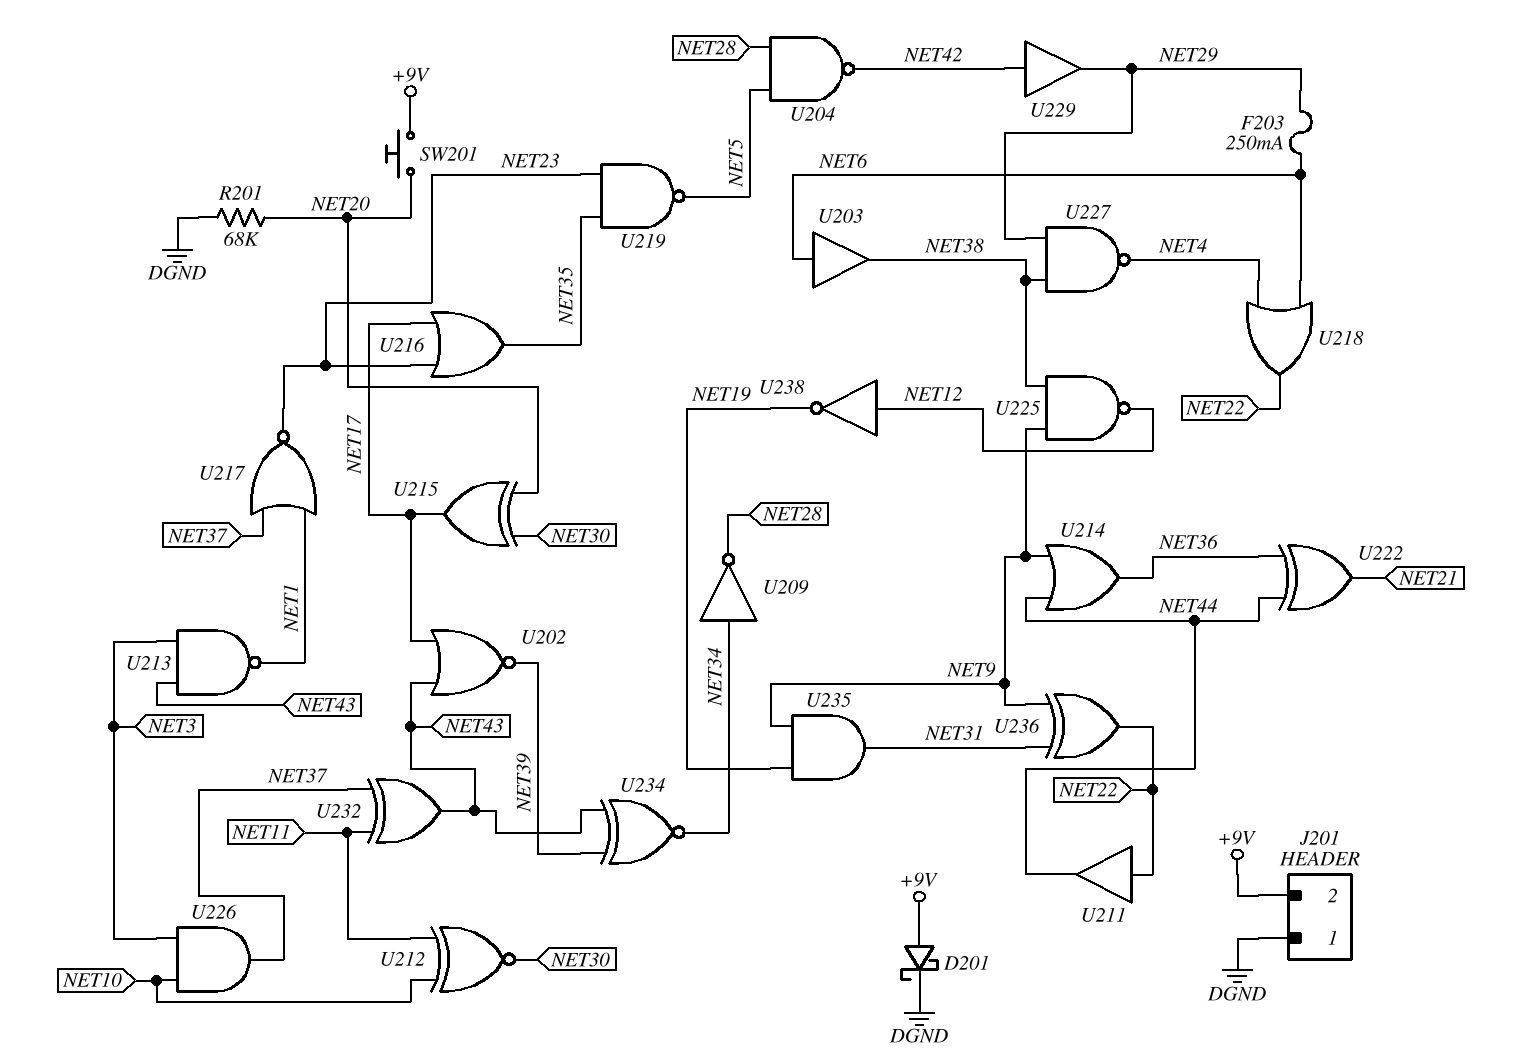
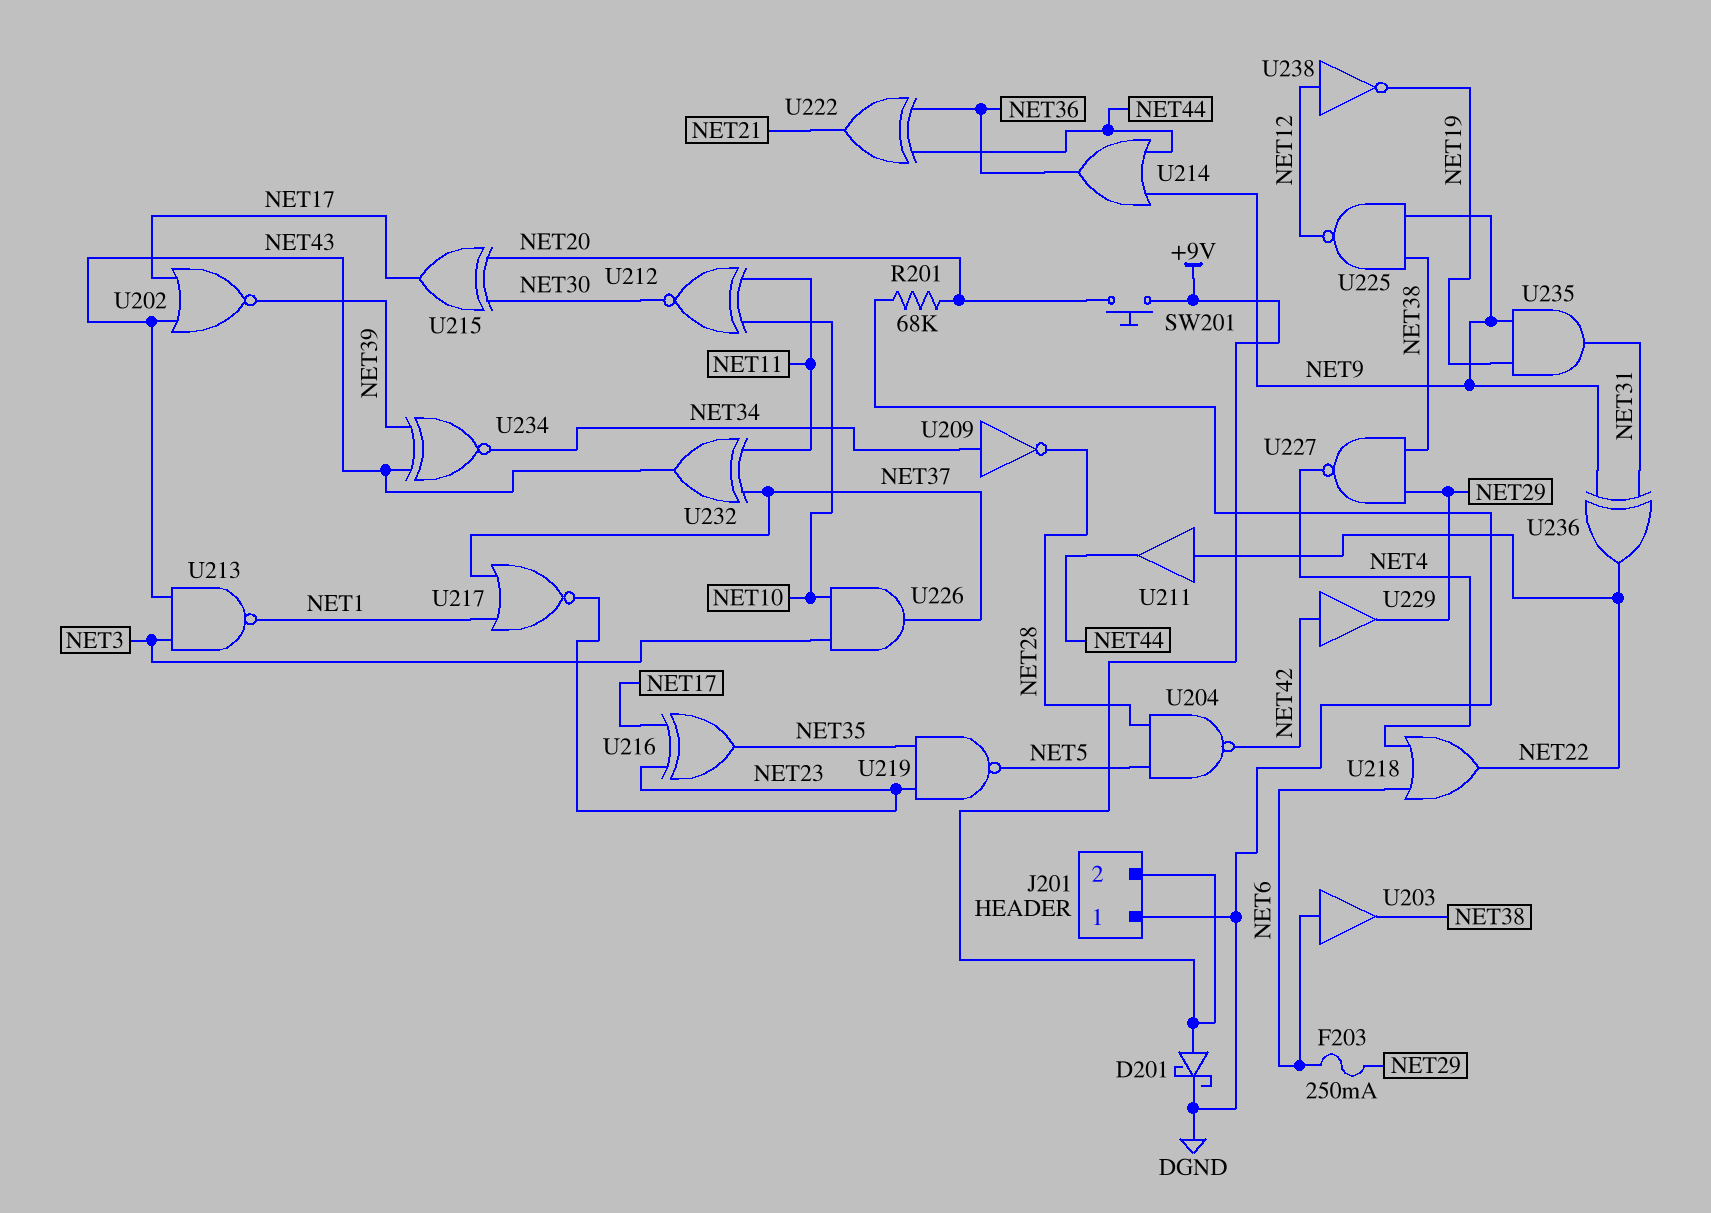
U216: OR (in NET17, in NET23, out NET35) -> XOR (in NET17, in NET23, out NET35)

